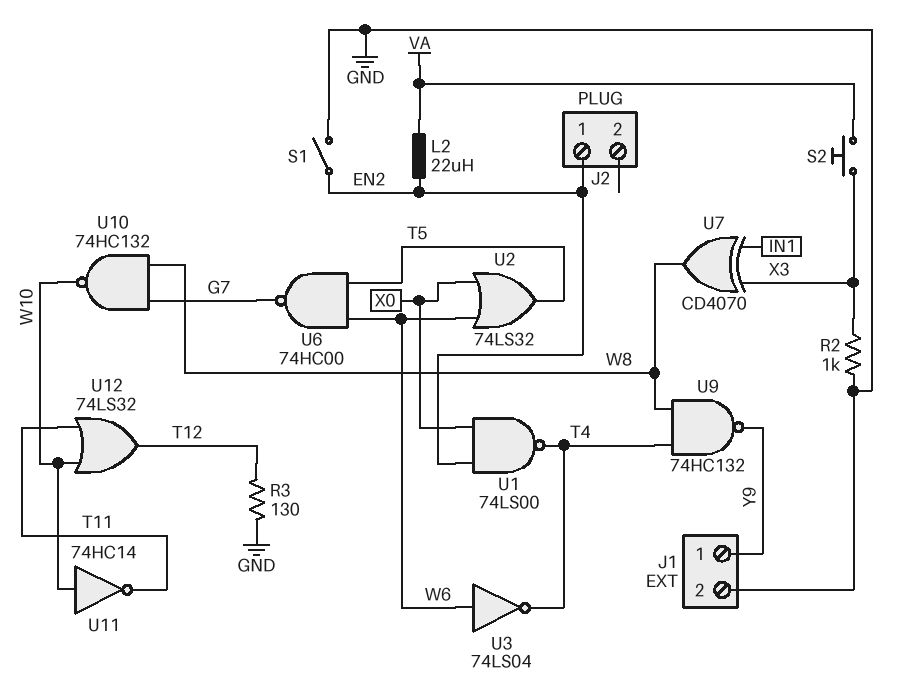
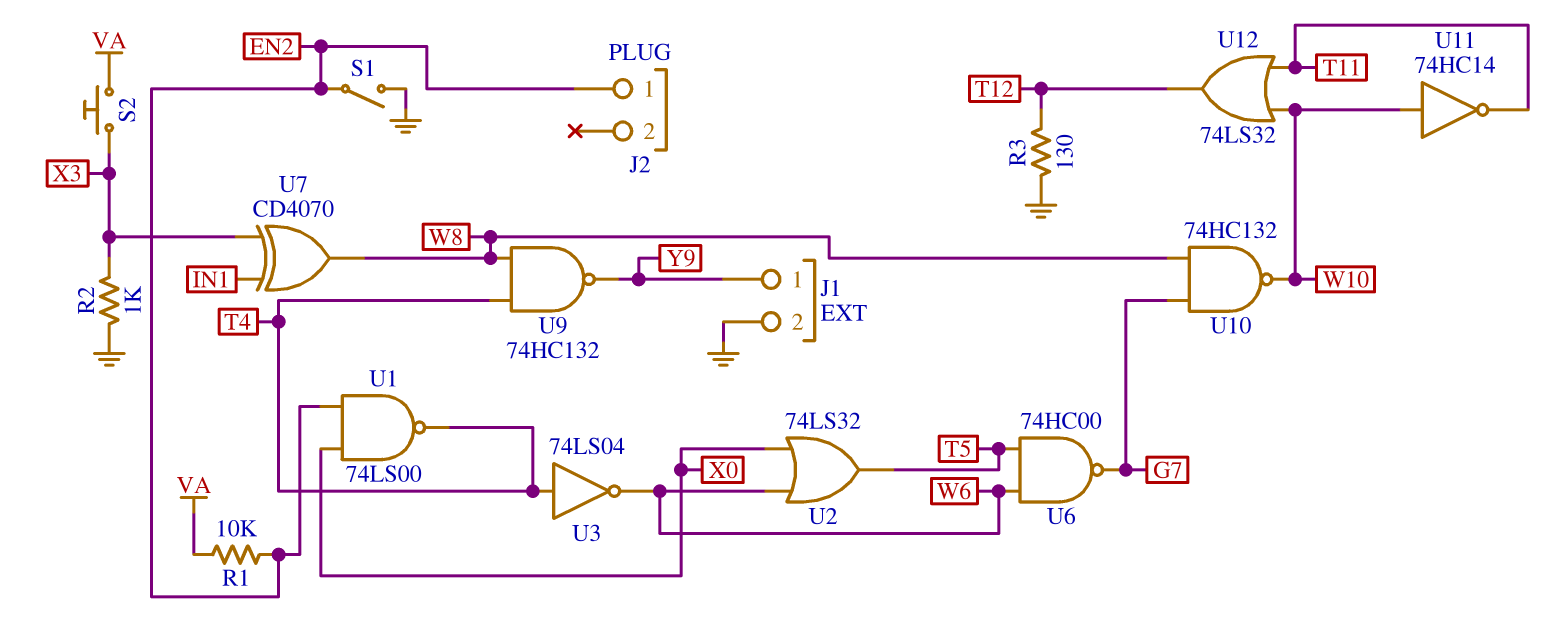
L2: 22uH (EN2, VA) -> none
R1: none -> 10k (EN2, VA)
U3: NOT 74LS04 (in W6, out T4) -> NOT 74LS04 (in T4, out W6)

